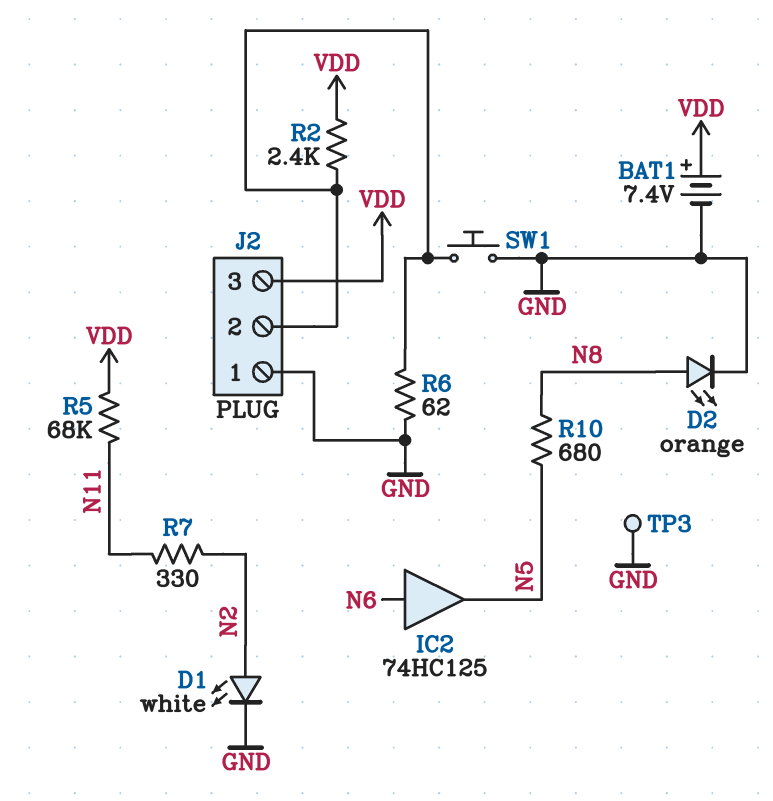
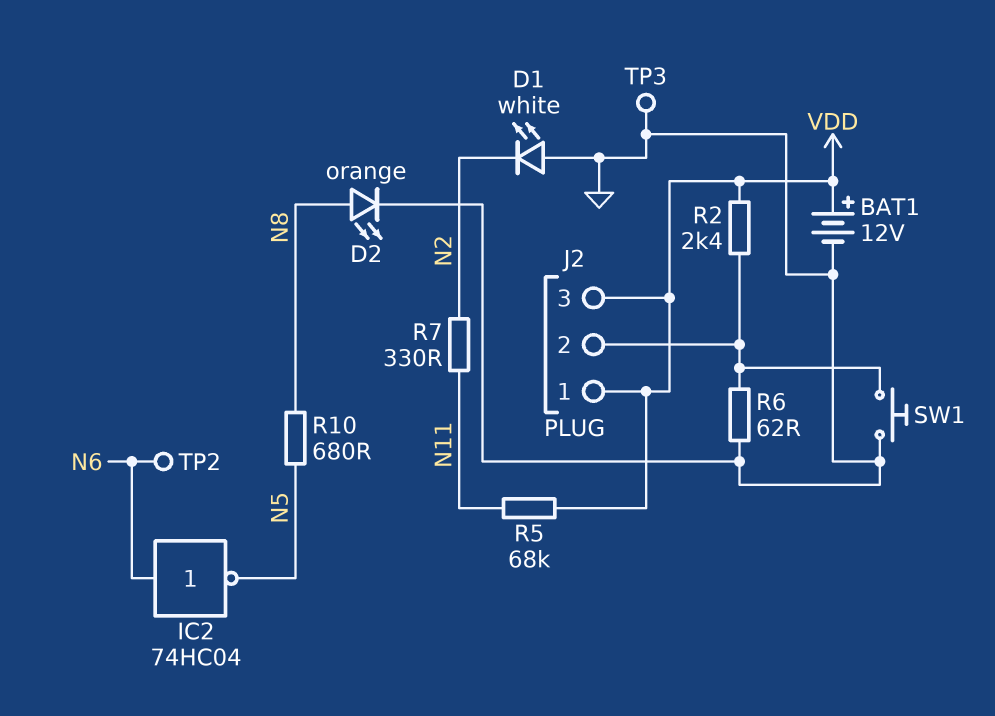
BAT1: 7.4V (plus VDD, minus GND) -> 12V (plus VDD, minus GND)
D1: LED white (A N2, K GND) -> LED white (A GND, K N2)
IC2: buffer 74HC125 (in N6, out N5) -> NOT 74HC04 (in N6, out N5)
J2 pin 1: GND -> VDD
TP2: none -> test point (N6)

